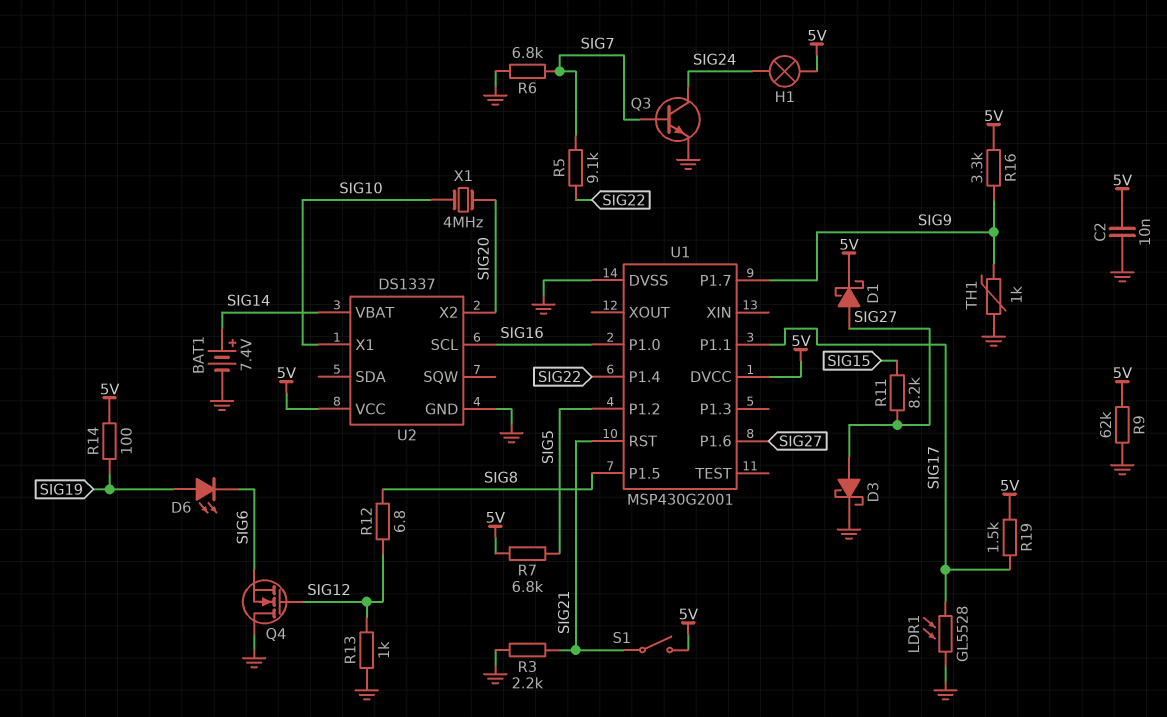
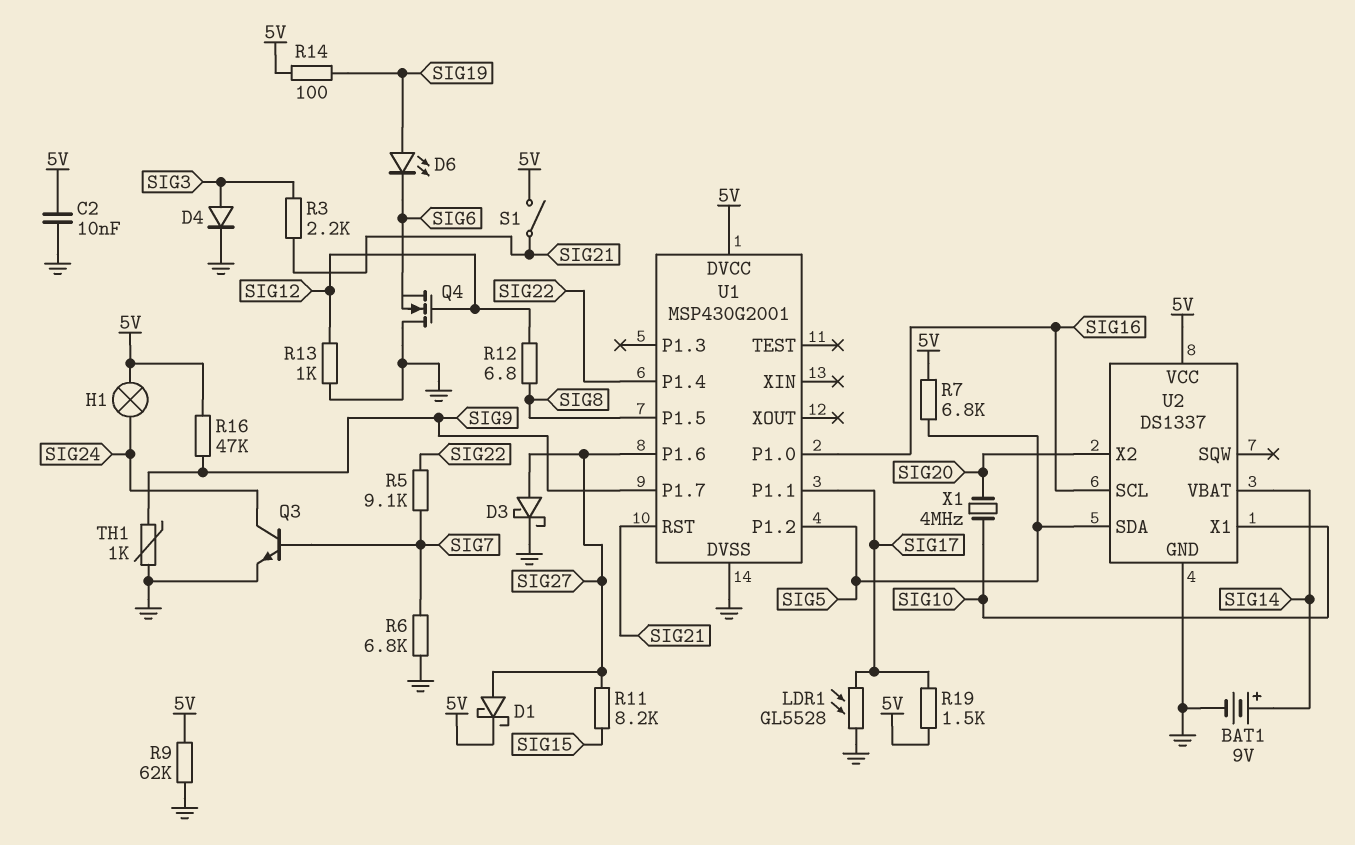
BAT1: 7.4V (plus SIG14, minus GND) -> 9V (plus SIG14, minus GND)
D4: none -> diode (A SIG3, K GND)
R3: 2.2k (GND, SIG21) -> 2.2k (SIG3, SIG21)
R16: 3.3k (5V, SIG9) -> 47k (5V, SIG9)
U2 pin SDA: none -> SIG5

